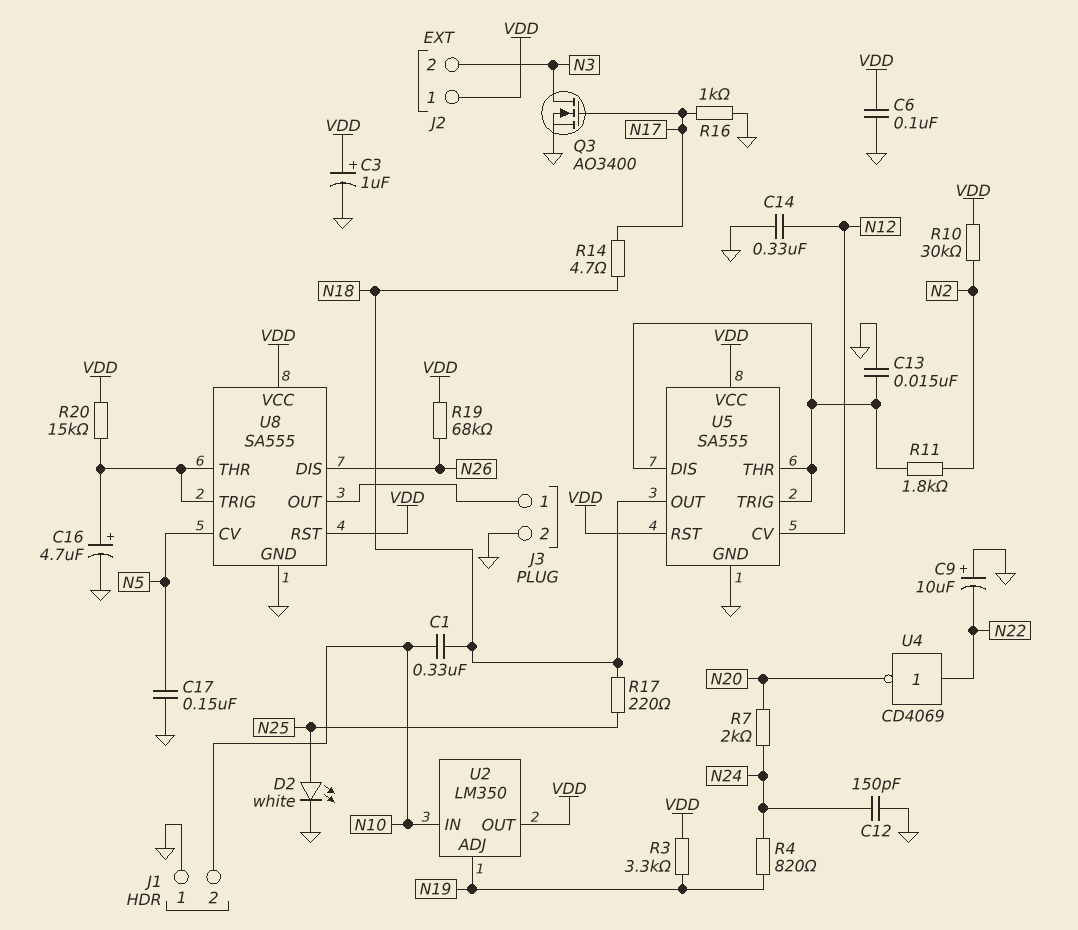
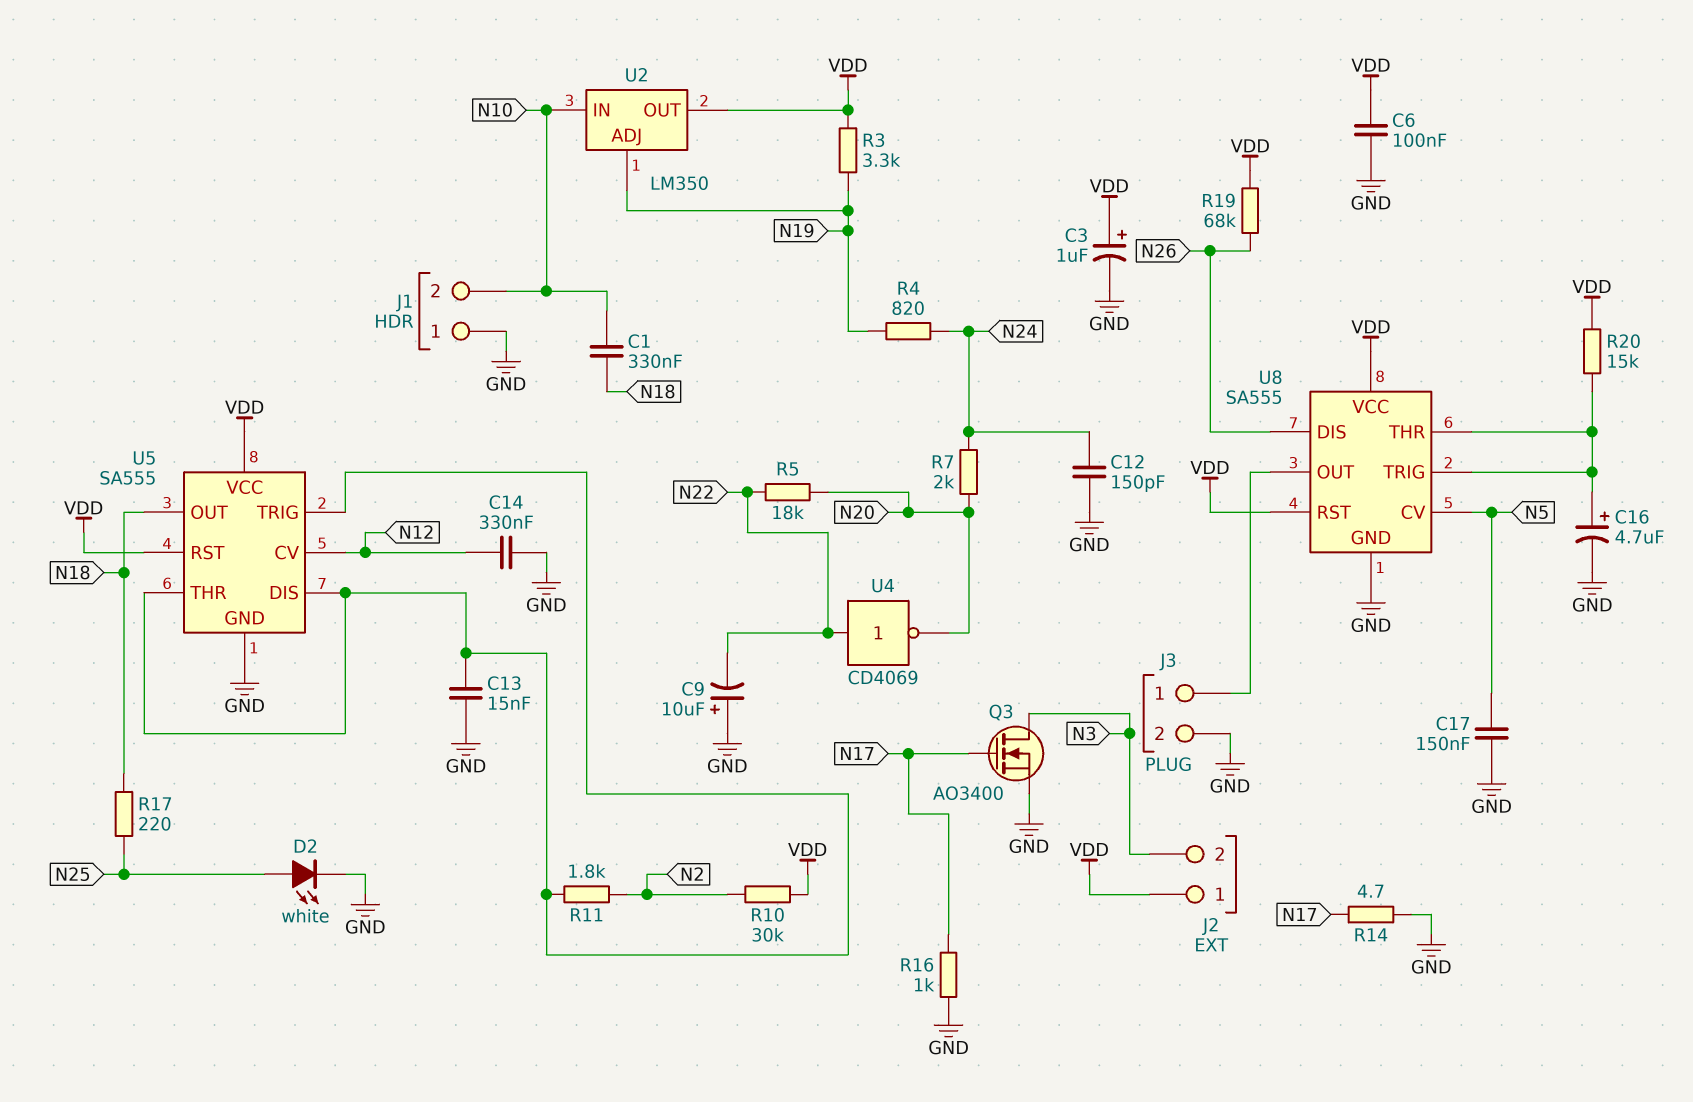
R5: none -> 18k (N20, N22)
R14: 4.7 (N17, N18) -> 4.7 (GND, N17)

